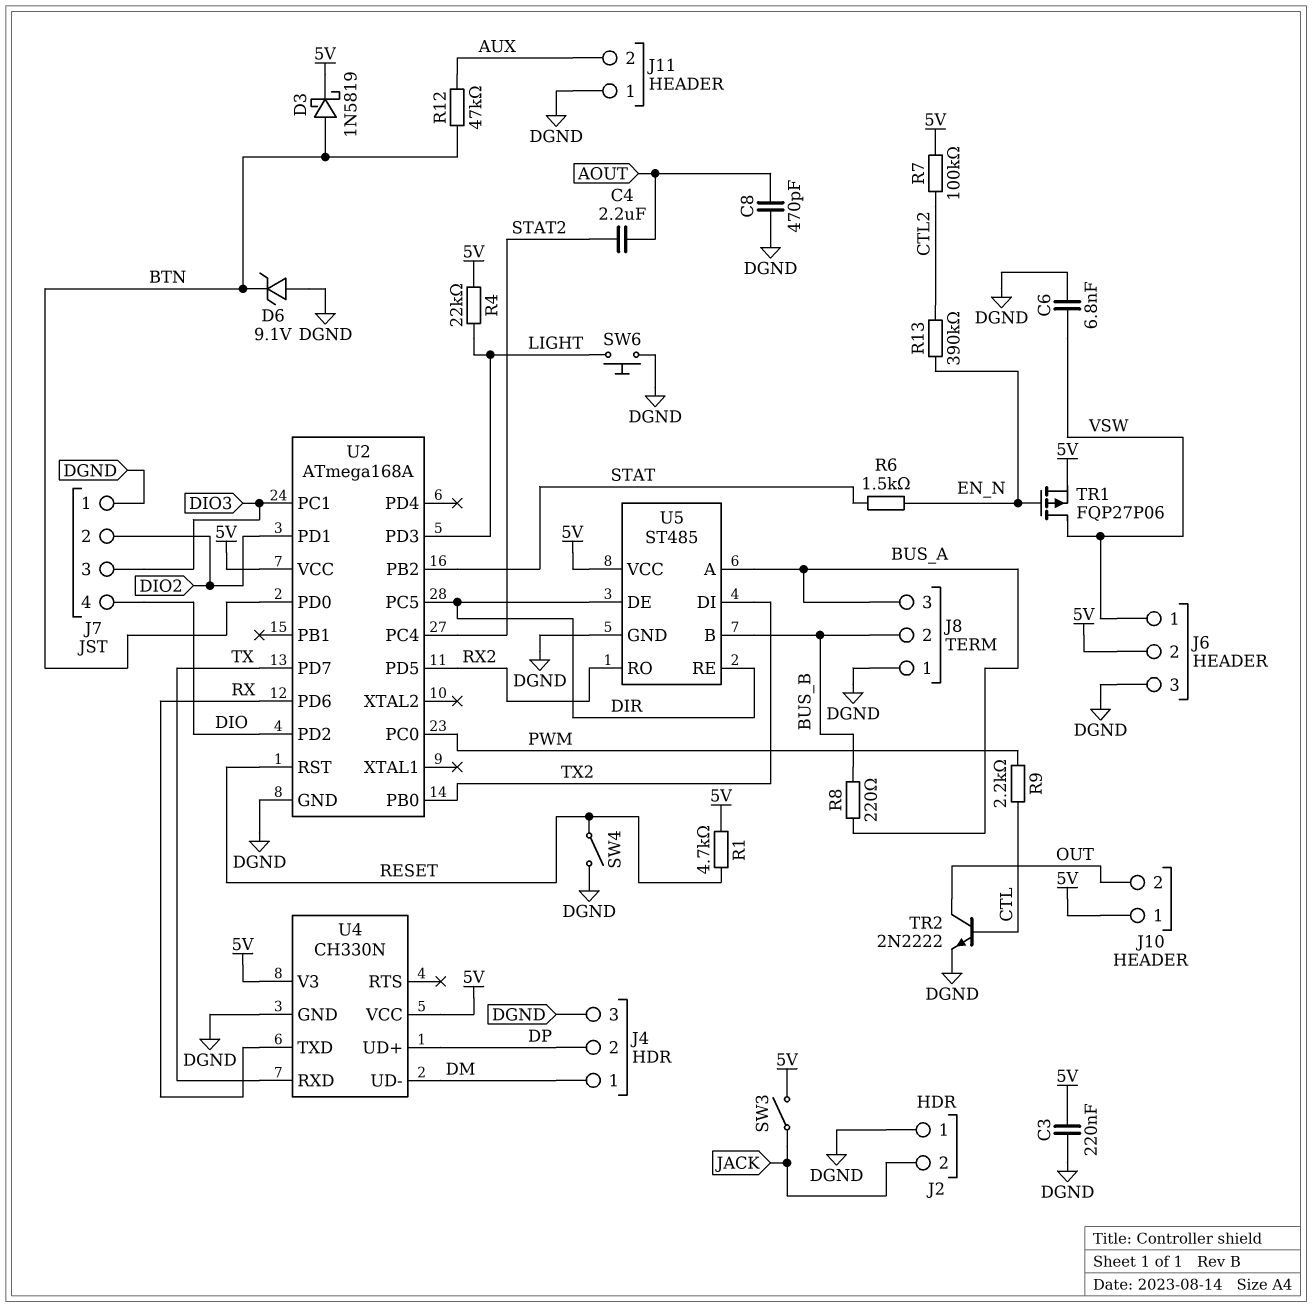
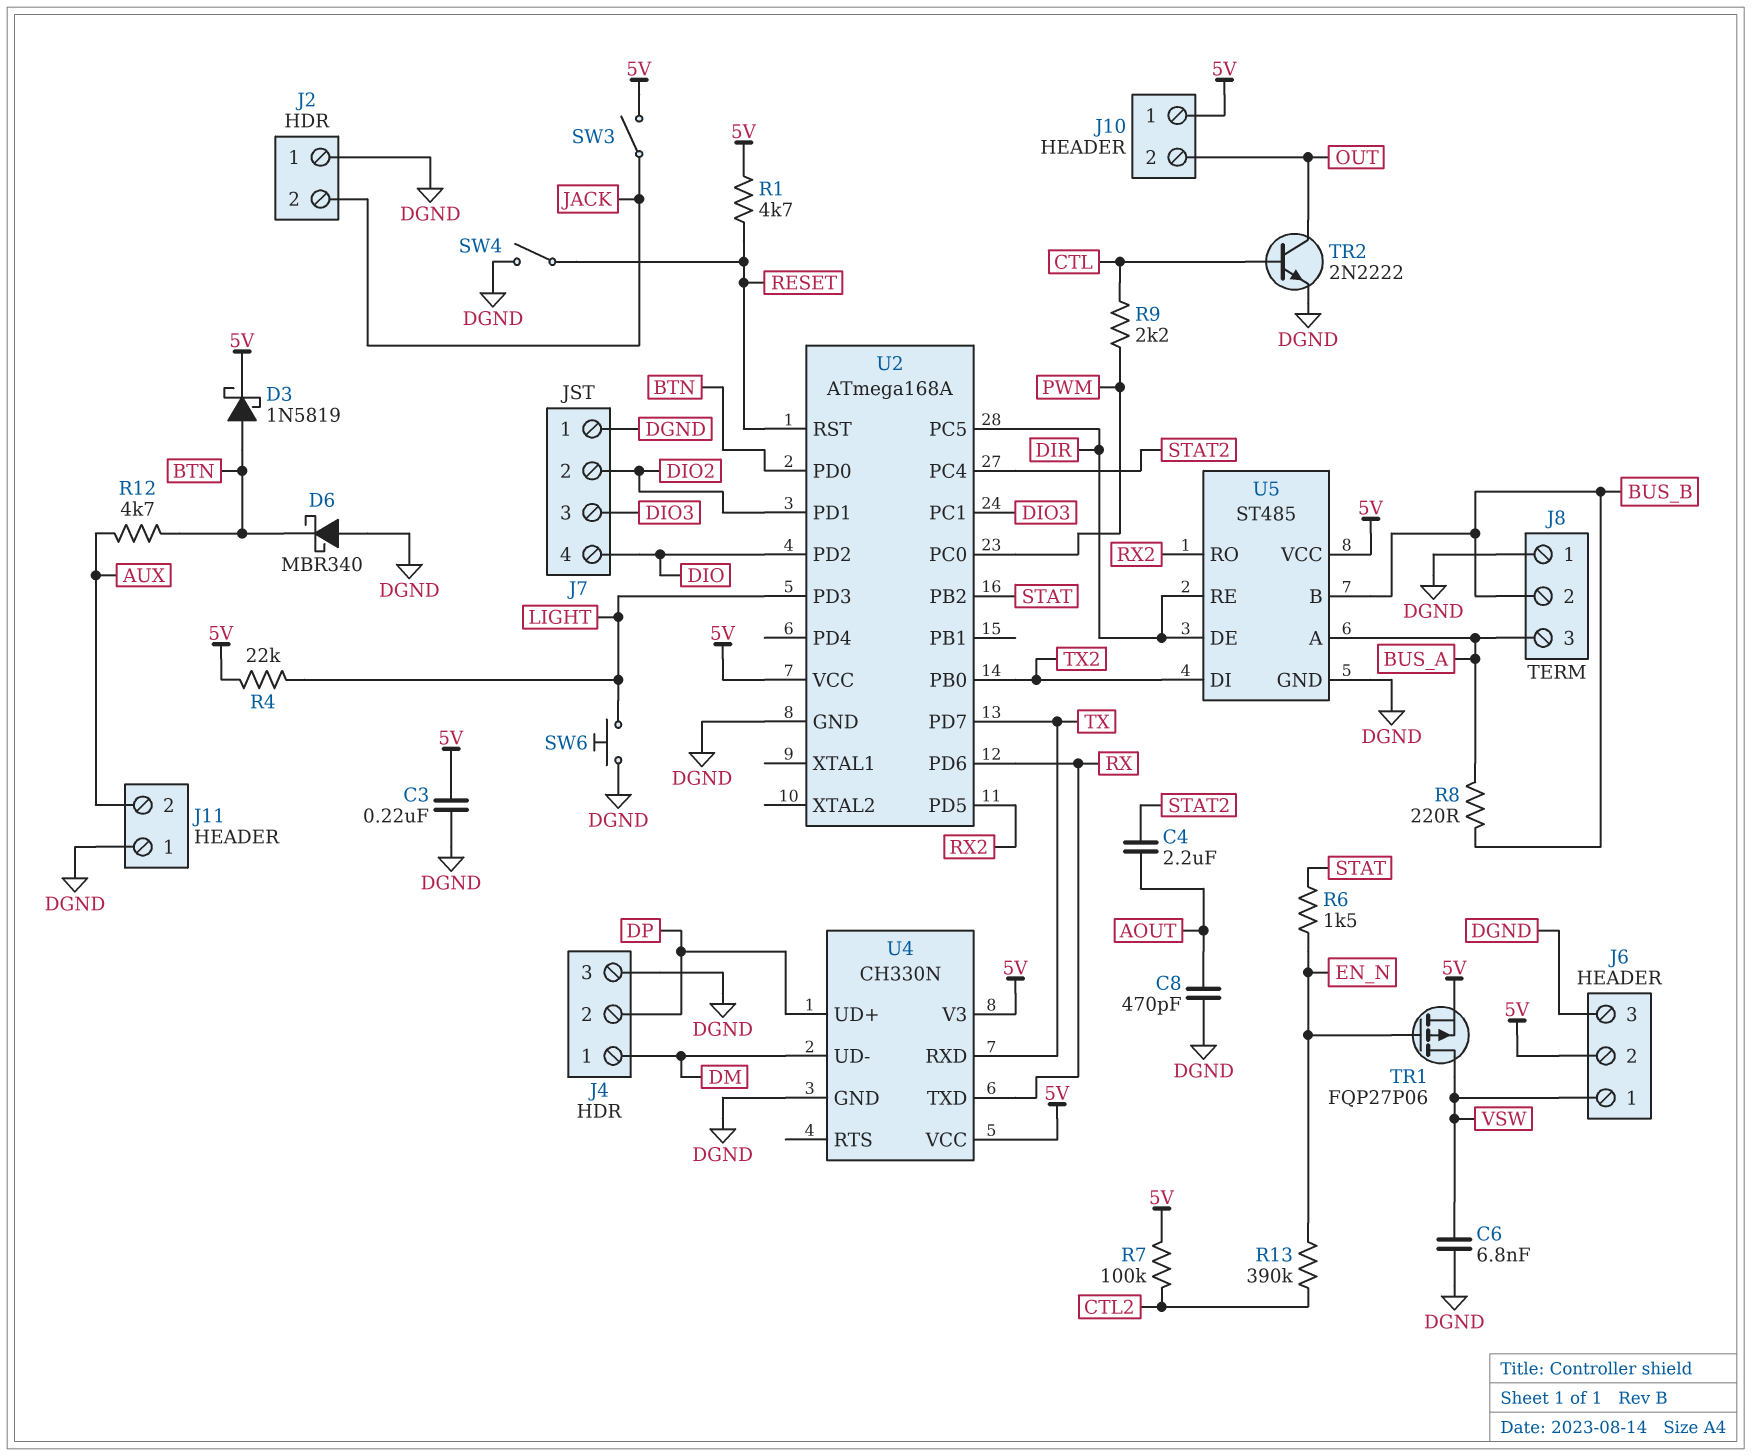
D6: zener 9.1V (A DGND, K BTN) -> schottky MBR340 (A DGND, K BTN)
R12: 47k (AUX, BTN) -> 4.7k (AUX, BTN)

